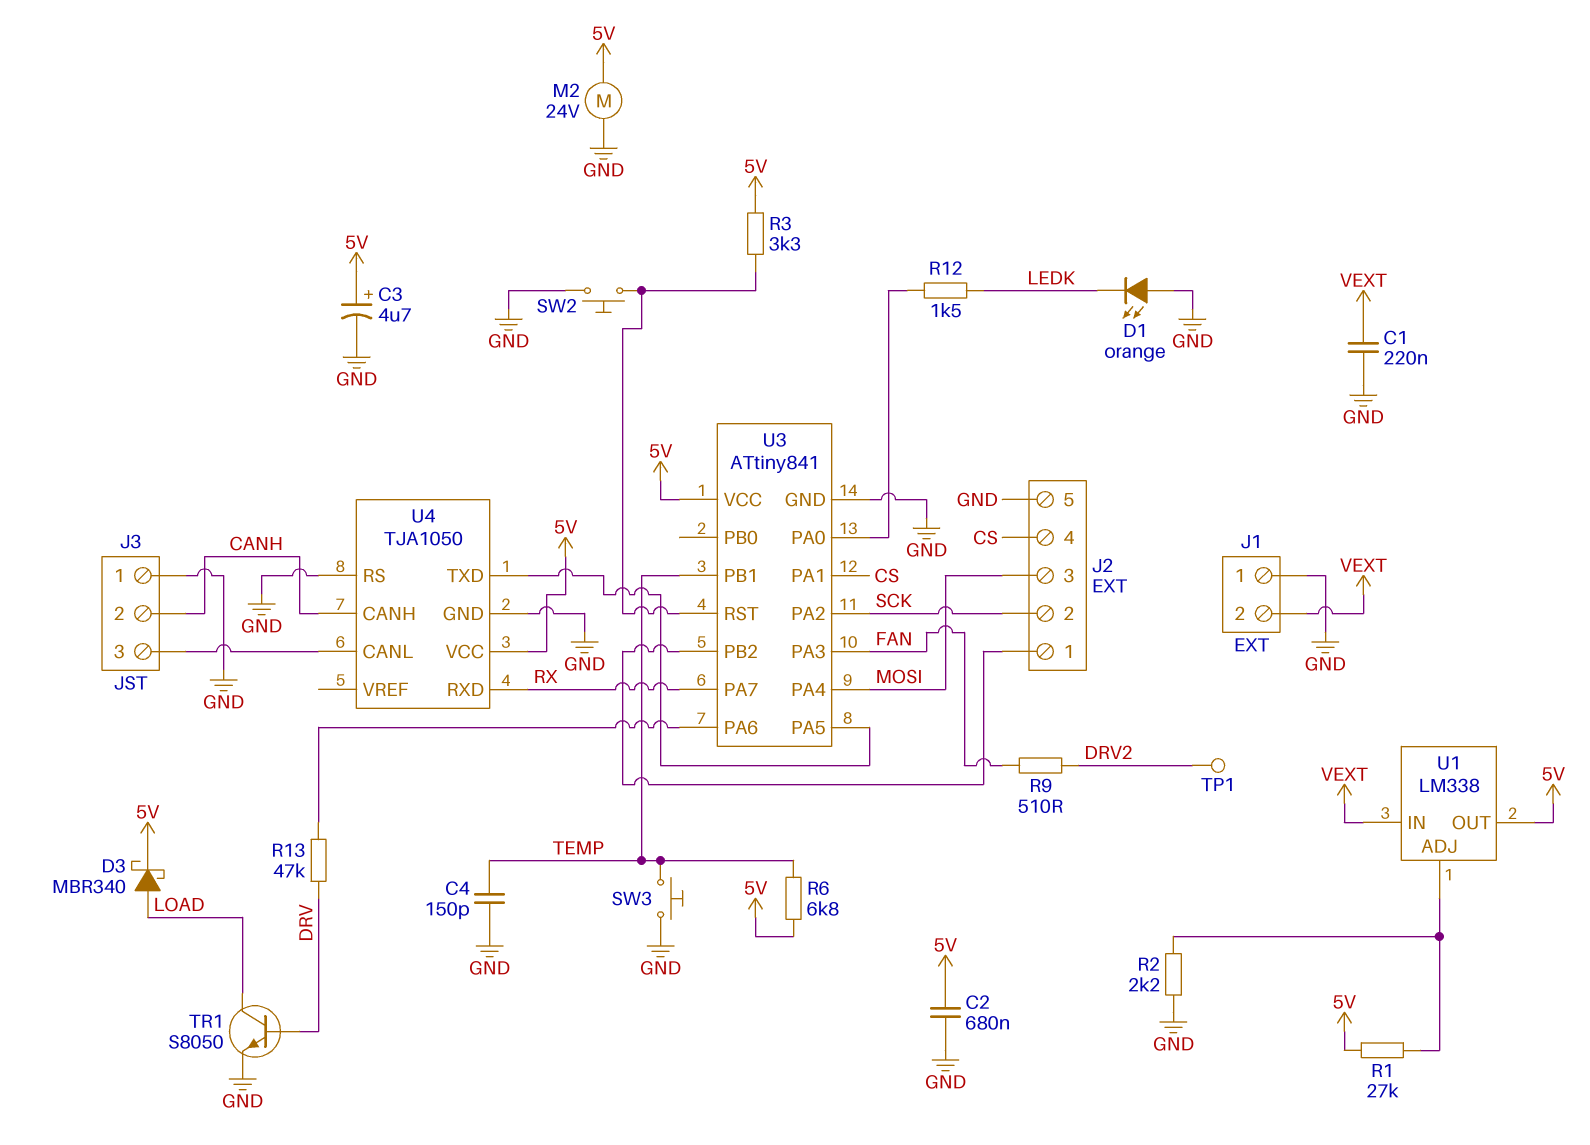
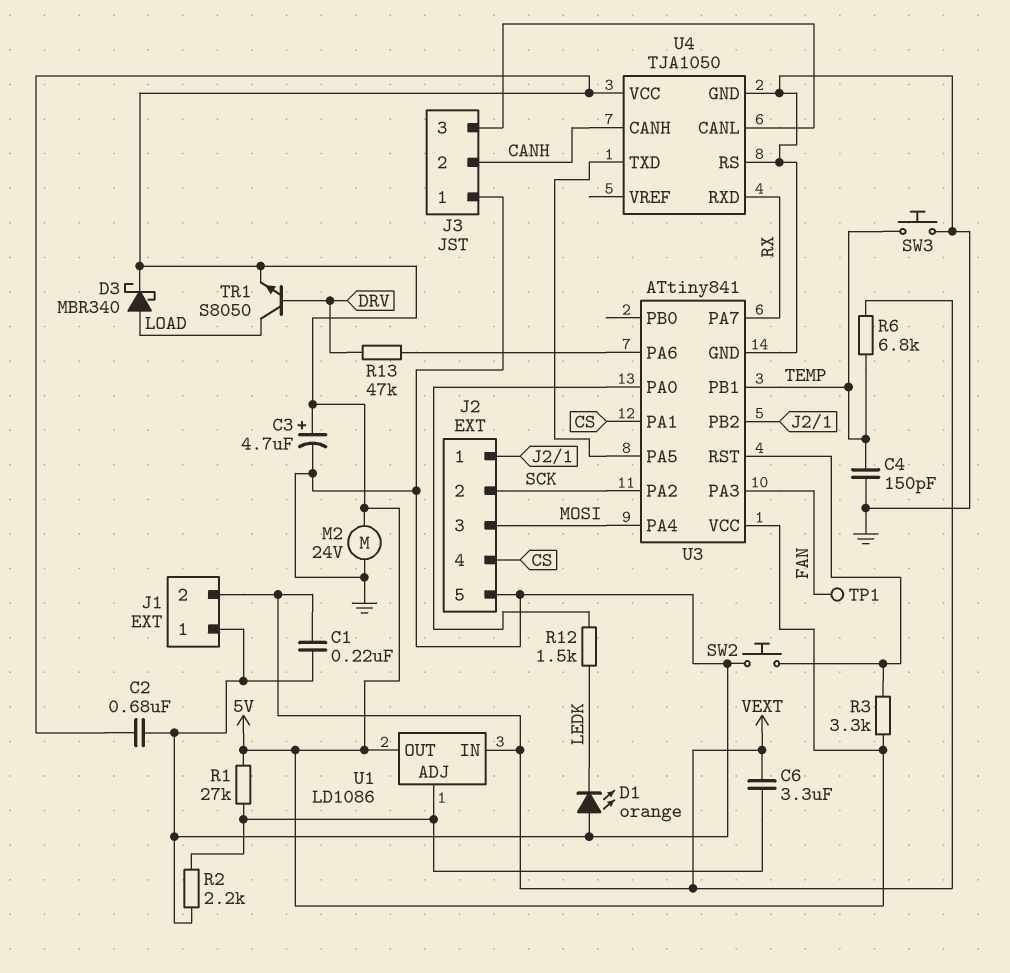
C6: none -> 3.3uF (U1/ADJ, VEXT)
R6: 6.8k (5V, TEMP) -> 6.8k (TEMP, VEXT)
R9: 510 (DRV2, FAN) -> none
TP1: test point (DRV2) -> test point (FAN)
TR1: NPN S8050 (B DRV, C LOAD, E GND) -> NPN S8050 (B DRV, C LOAD, E 5V)
U1: LM338 -> LD1086

